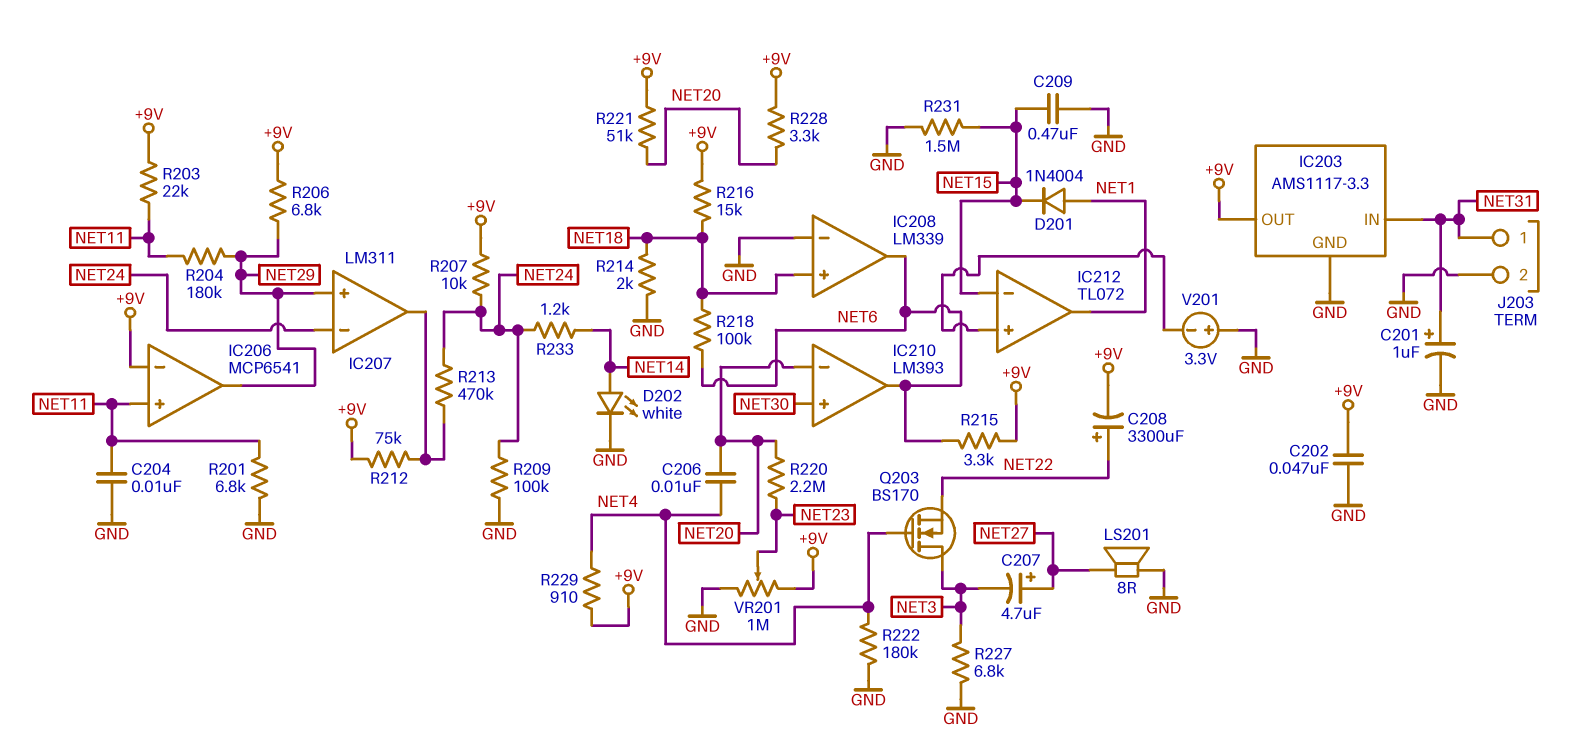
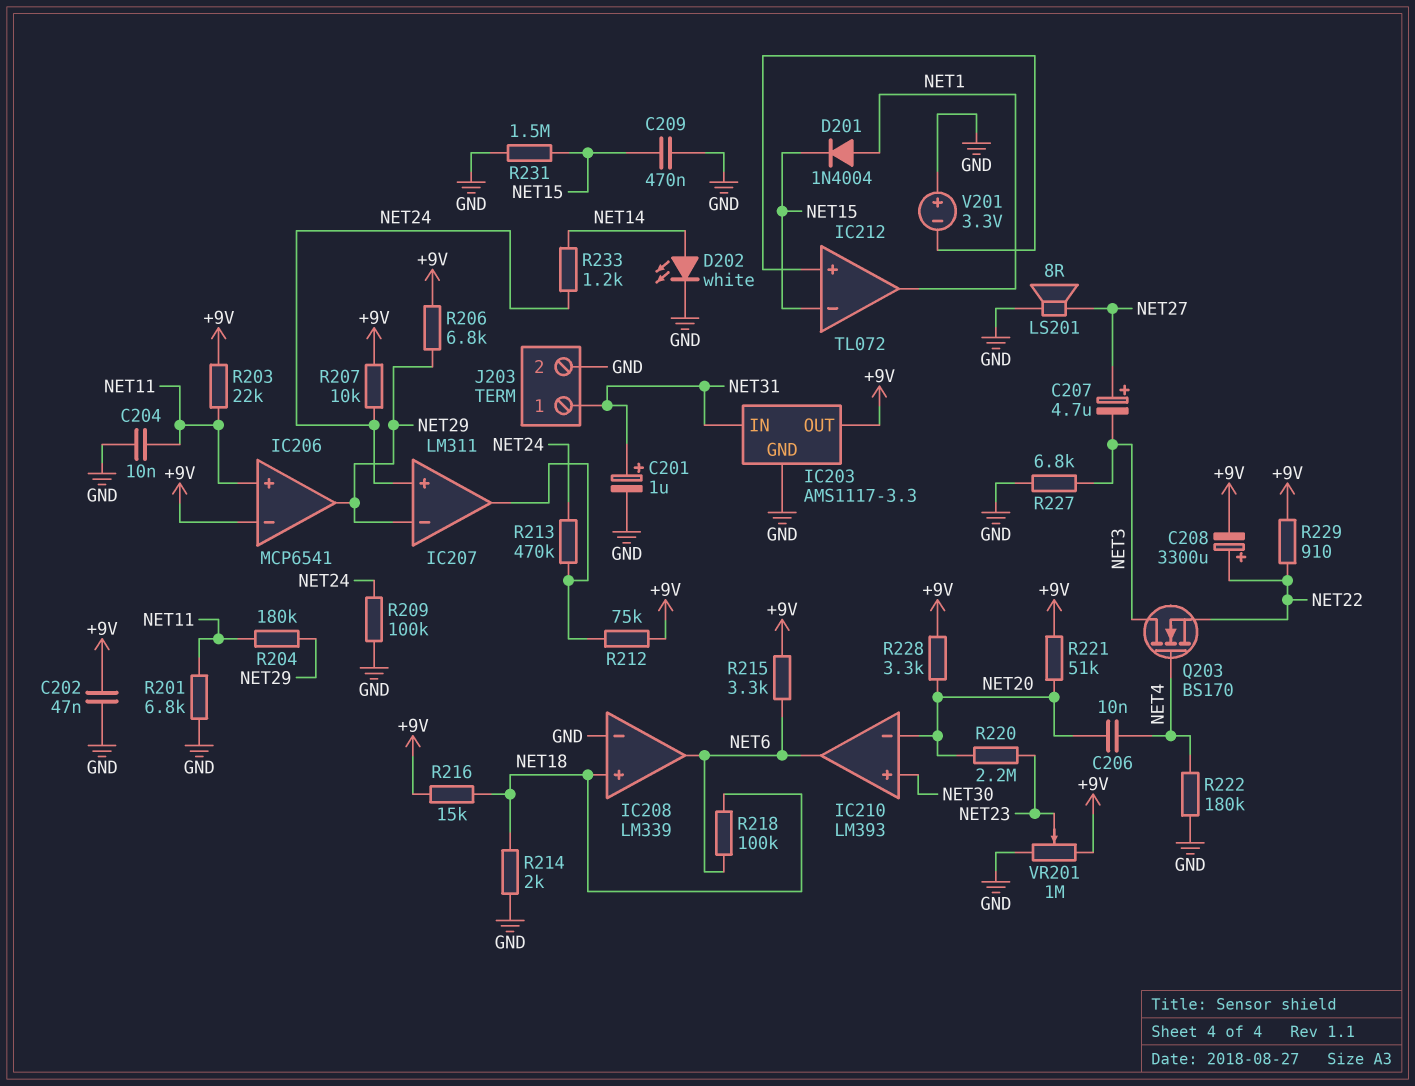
IC207 pin in+: NET29 -> NET24
IC207 pin in-: NET24 -> NET29
R229: 910 (+9V, NET4) -> 910 (+9V, NET22)

